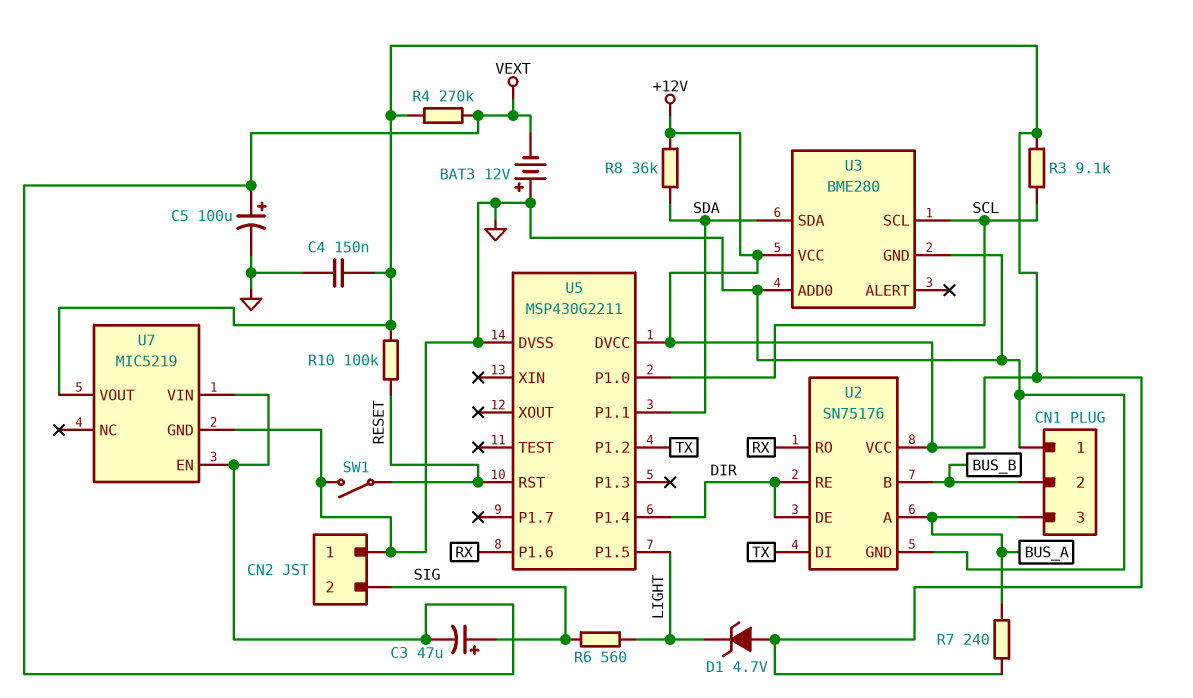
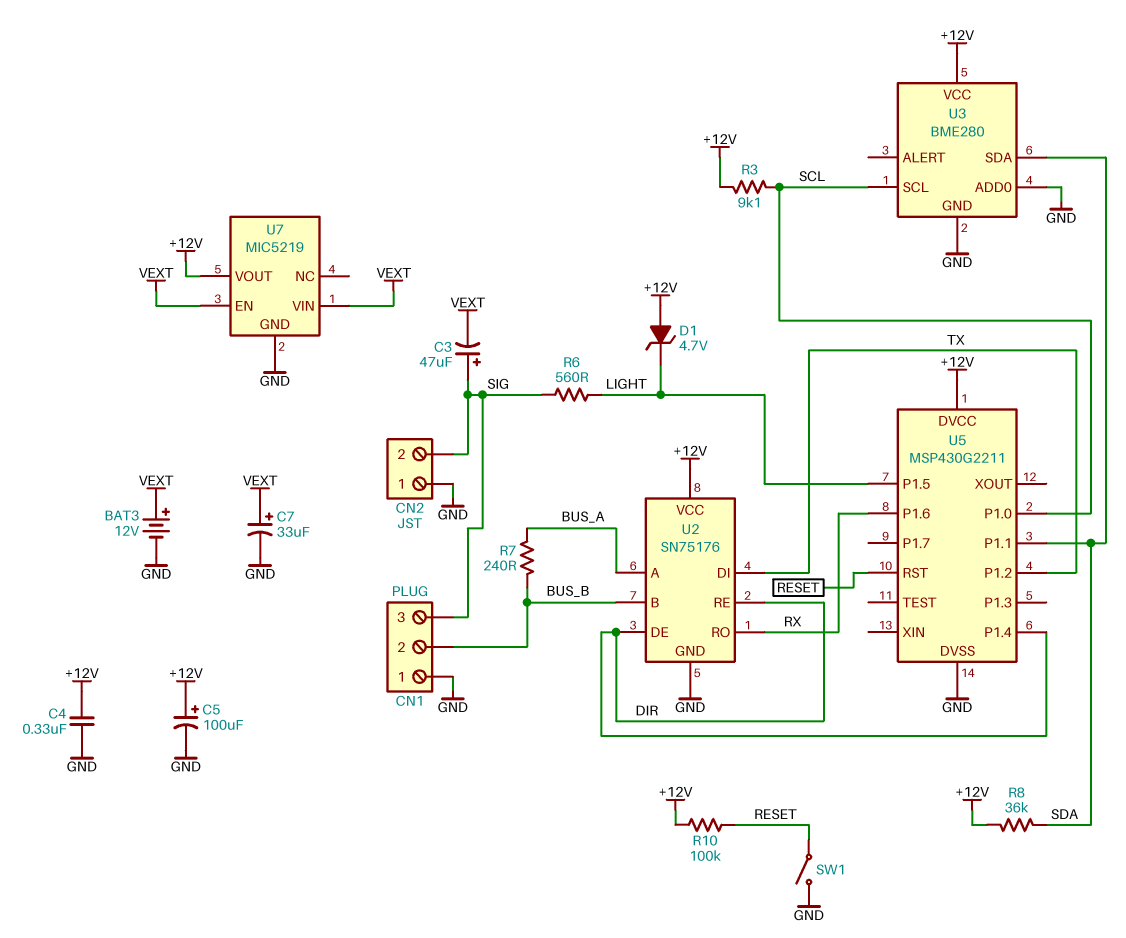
BAT3: 12V (plus GND, minus VEXT) -> 12V (plus VEXT, minus GND)
C4: 150nF (+12V, GND) -> 330nF (+12V, GND)
C5: 100uF (plus VEXT, minus GND) -> 100uF (plus +12V, minus GND)
C7: none -> 33uF (plus VEXT, minus GND)
CN1 pin 3: BUS_A -> SIG
R4: 270k (+12V, VEXT) -> none
R7: 240 (+12V, BUS_A) -> 240 (BUS_A, BUS_B)

